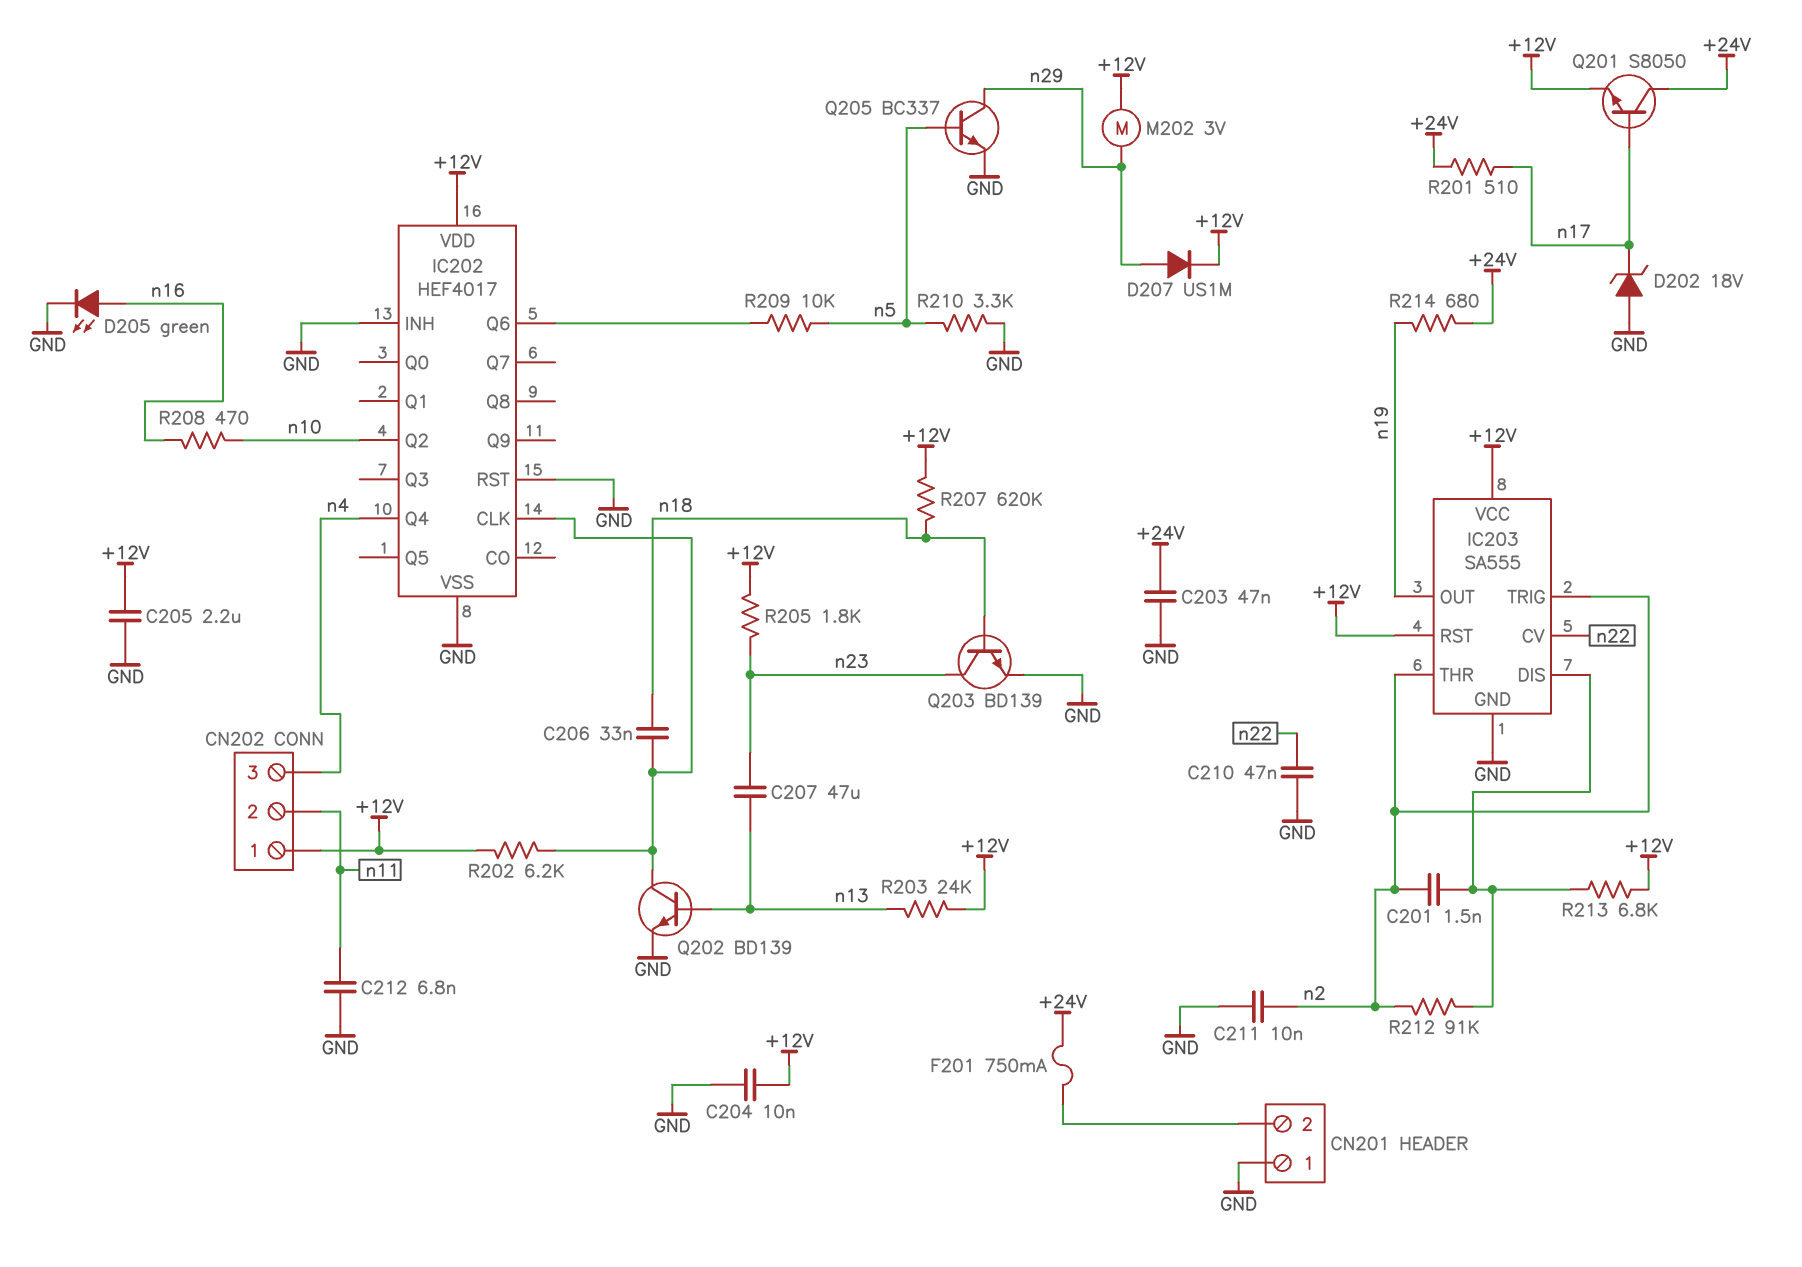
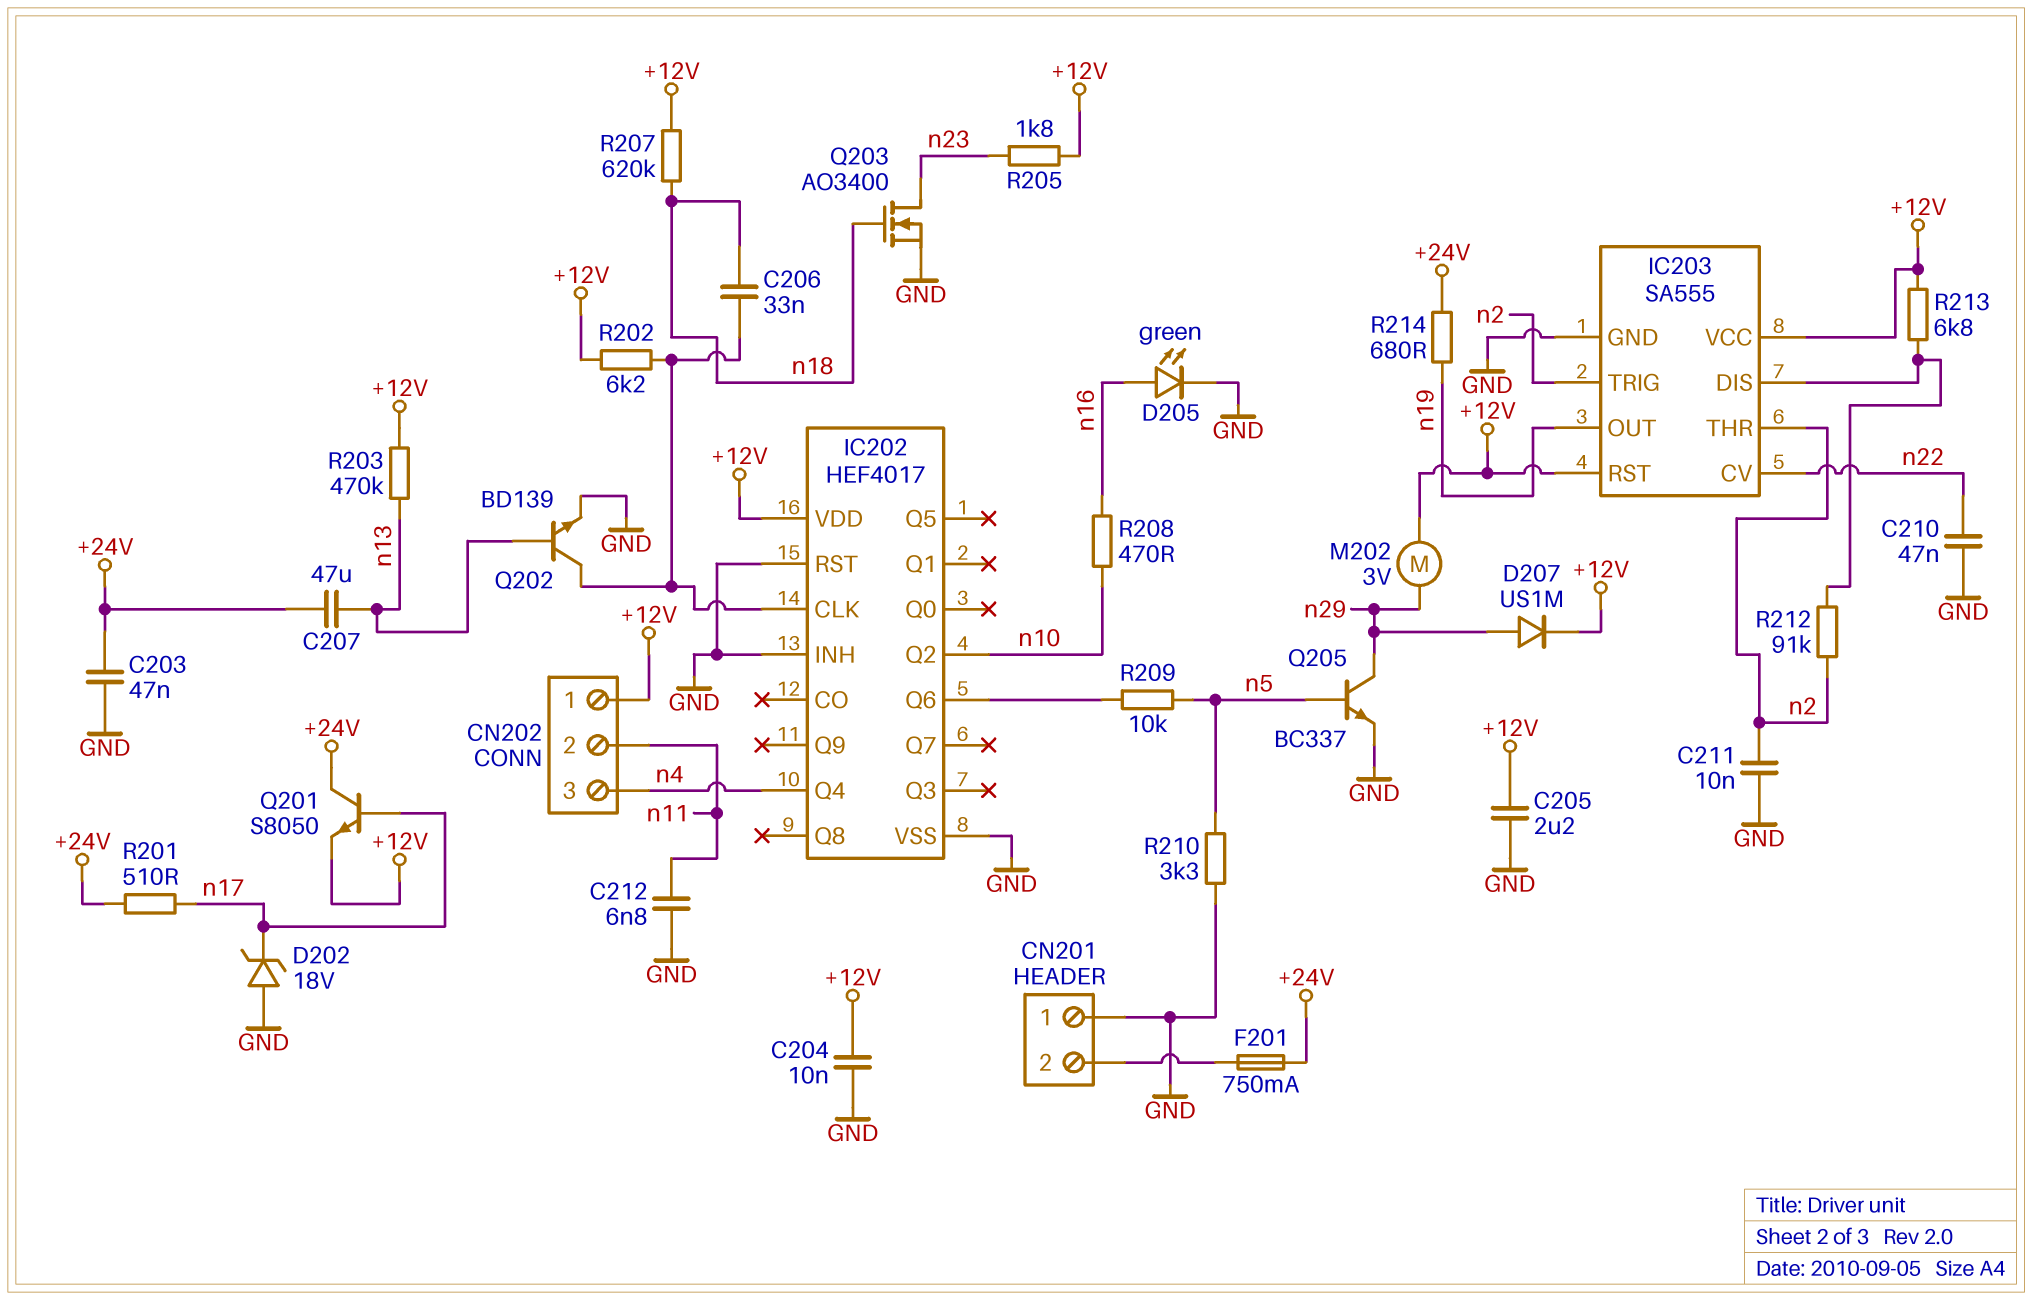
C201: 1.5nF (IC203/DIS, n2) -> none
C207: 47uF (n13, n23) -> 47uF (+24V, n13)
Q203: NPN BD139 (B n18, C n23, E GND) -> NMOS AO3400 (G n18, D n23, S GND)
R203: 24k (+12V, n13) -> 470k (+12V, n13)

